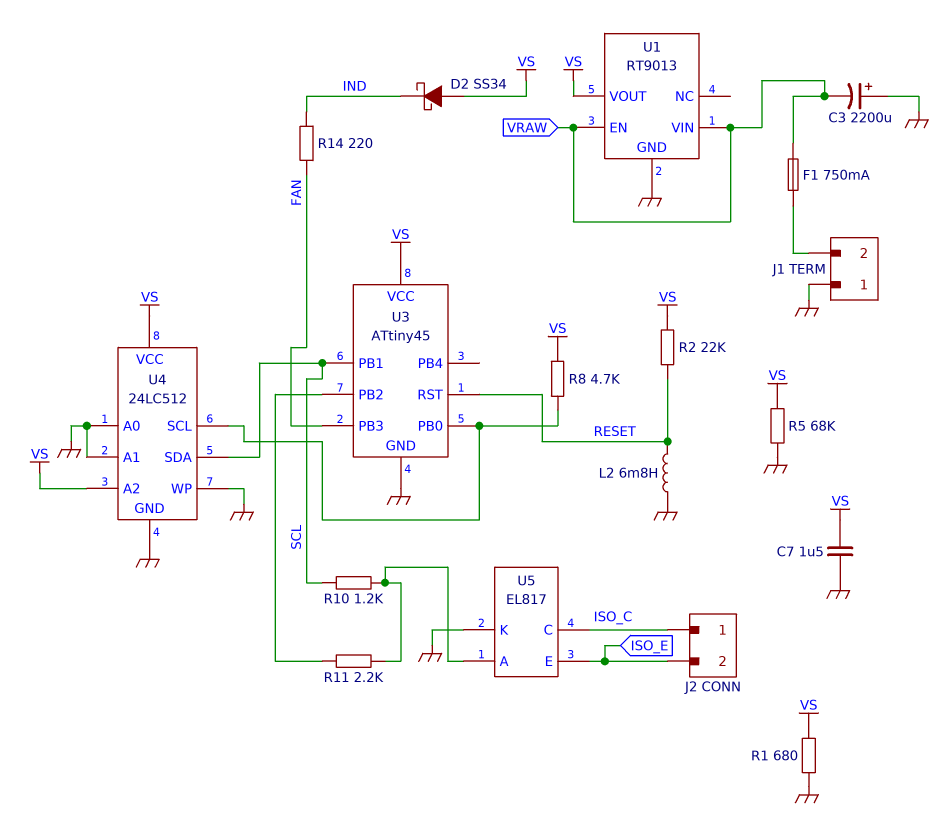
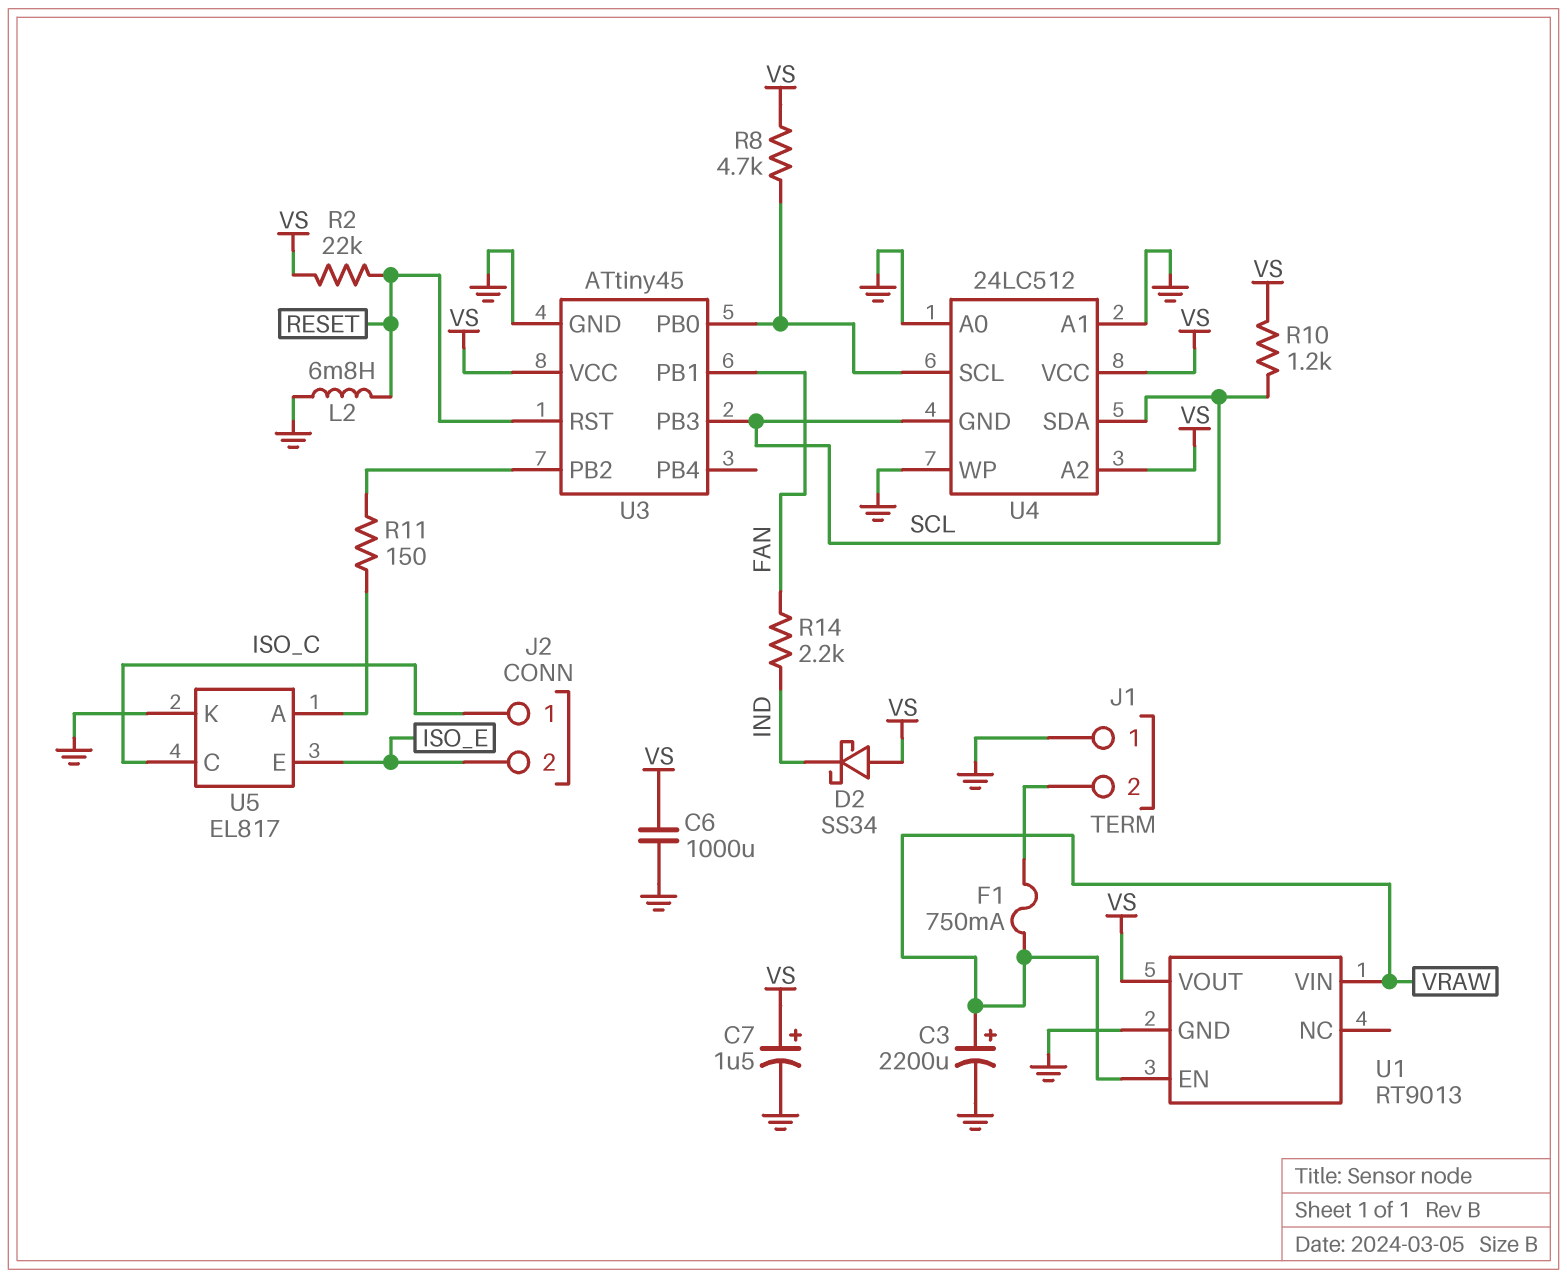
C3: 2200uF (plus GND, minus VRAW) -> 2200uF (plus VRAW, minus GND)
C6: none -> 1000uF (GND, VS)
C7: 1.5uF (GND, VS) -> 1.5uF (plus VS, minus GND)
R1: 680 (GND, VS) -> none
R5: 68k (GND, VS) -> none
R10: 1.2k (SCL, U5/A) -> 1.2k (SCL, VS)
R11: 2.2k (U3/PB2, U5/A) -> 150 (U3/PB2, U5/A)
R14: 220 (FAN, IND) -> 2.2k (FAN, IND)
U3 pin PB1: SCL -> FAN
U3 pin PB3: FAN -> SCL
U4 pin GND: GND -> SCL

